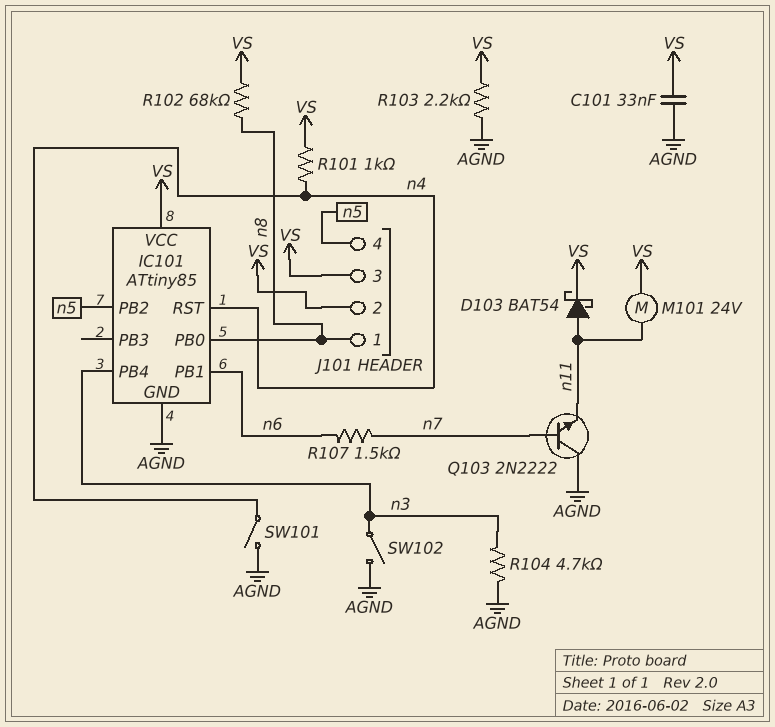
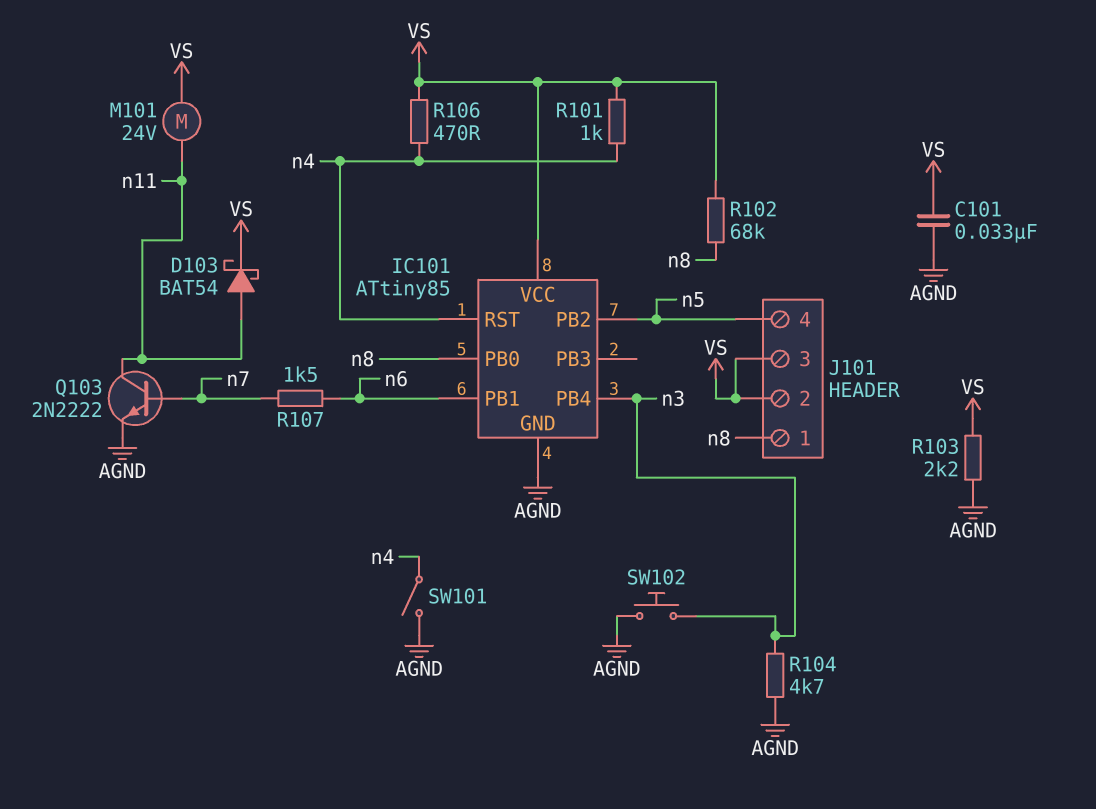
Q103: NPN 2N2222 (B n7, C AGND, E n11) -> NPN 2N2222 (B n7, C n11, E AGND)
R106: none -> 470 (VS, n4)
SW102: switch (AGND, n3) -> button (AGND, n3)

